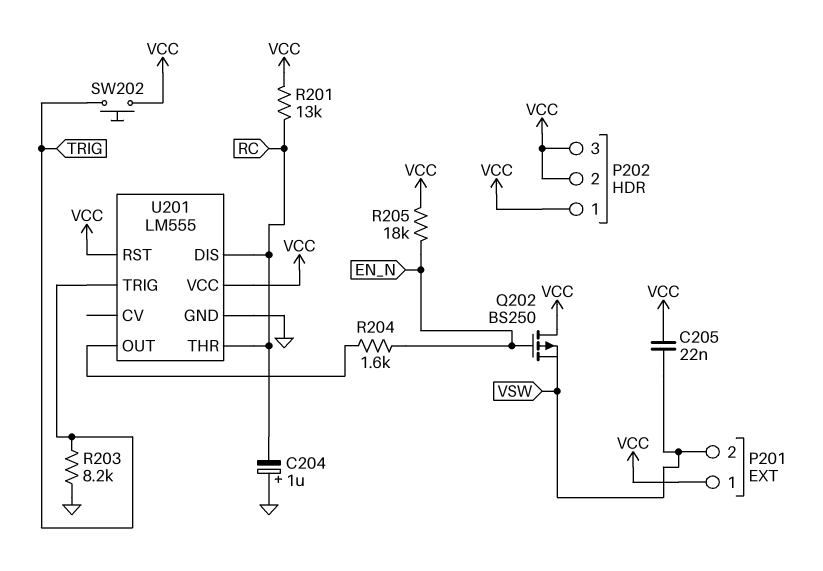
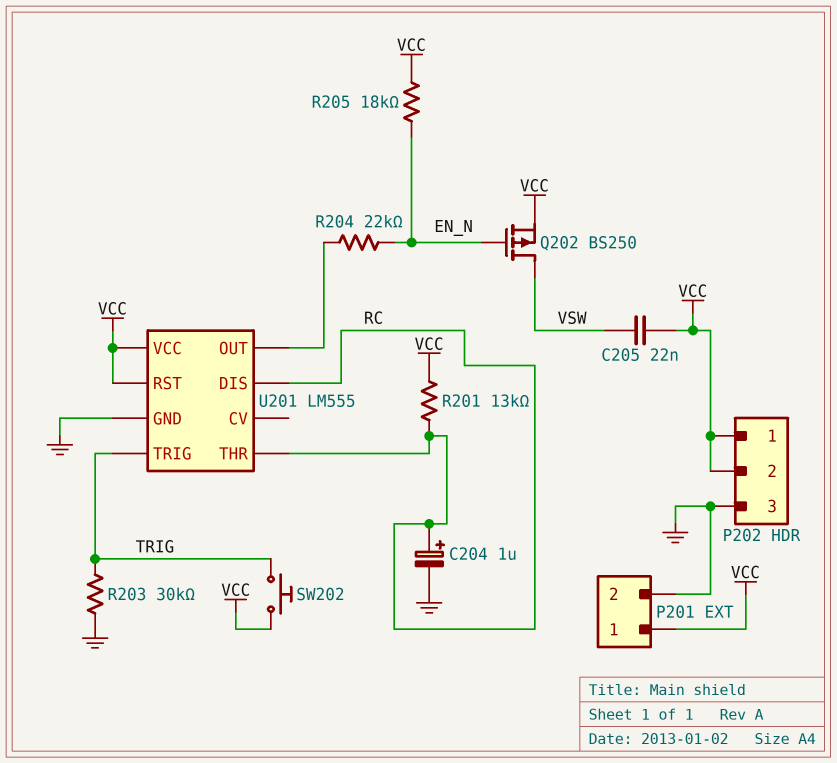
C204: 1uF (plus GND, minus RC) -> 1uF (plus RC, minus GND)
P201 pin 2: VSW -> GND
P202 pin 3: VCC -> GND
Q202: PMOS BS250 (G EN_N, D VCC, S VSW) -> PMOS BS250 (G EN_N, D VSW, S VCC)
R203: 8.2k (GND, TRIG) -> 30k (GND, TRIG)
R204: 1.6k (EN_N, U201/OUT) -> 22k (EN_N, U201/OUT)

